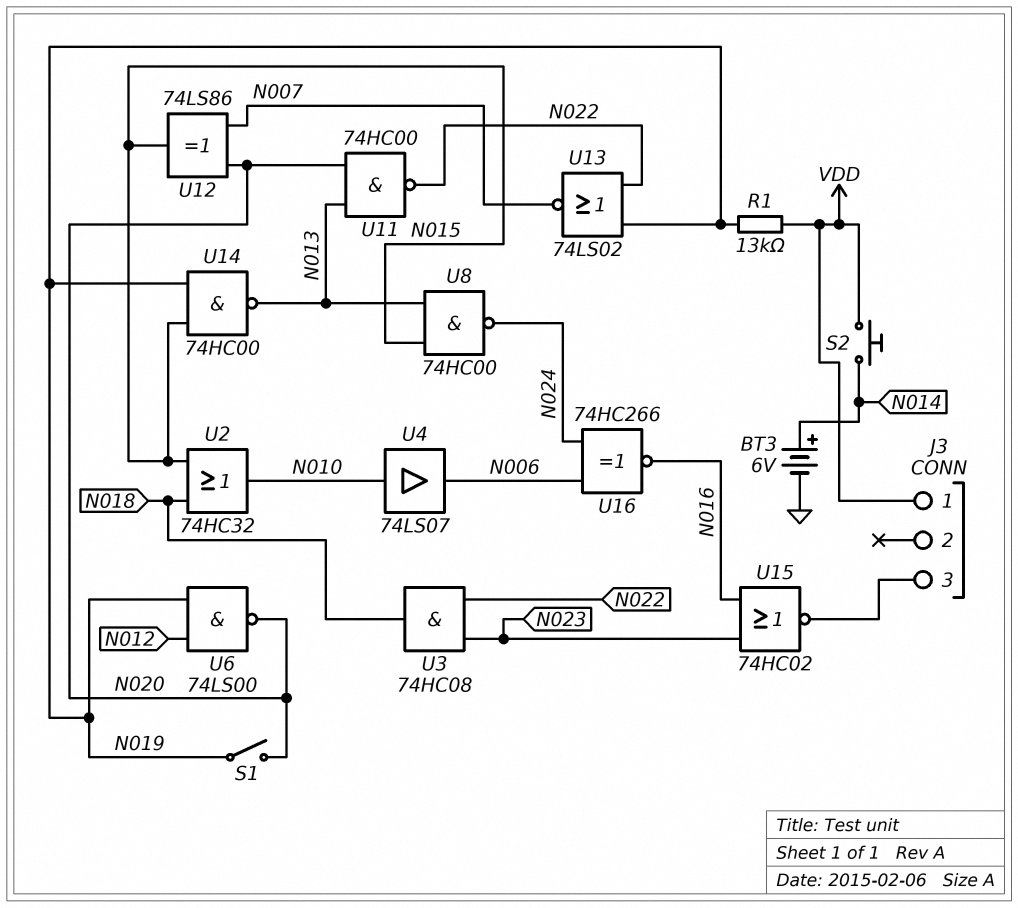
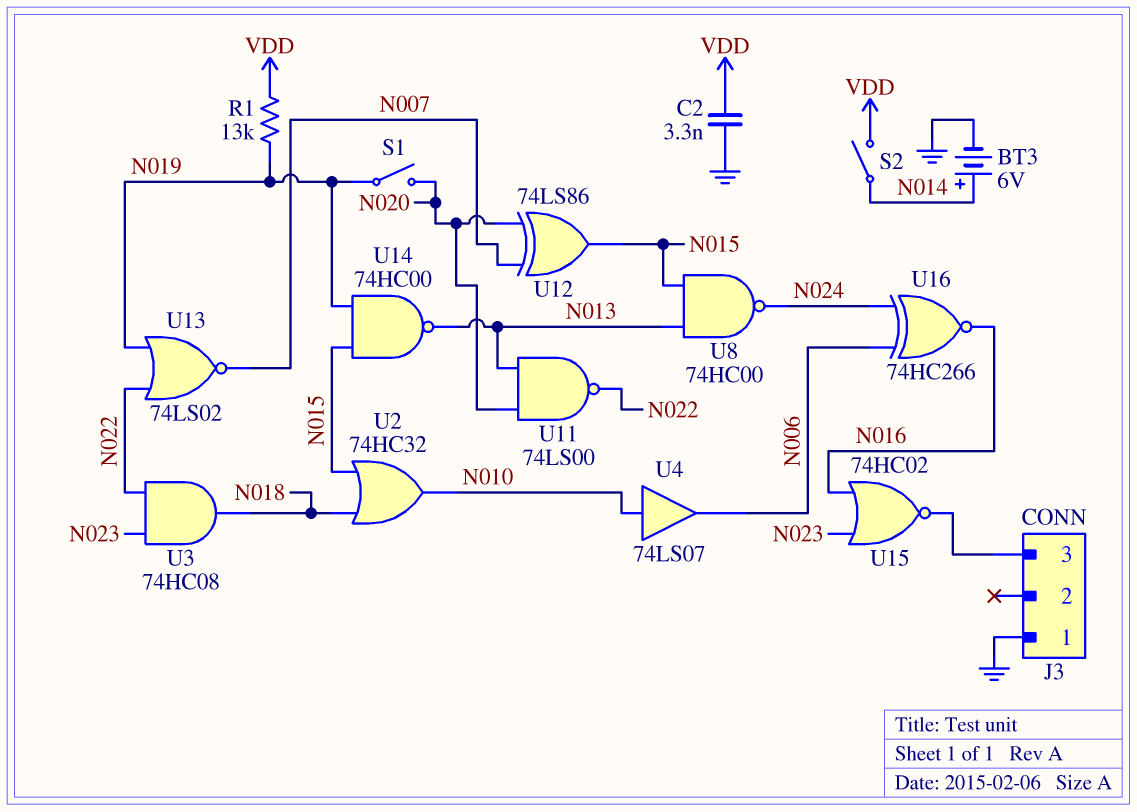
C2: none -> 3.3nF (GND, VDD)
J3 pin 1: VDD -> GND
S2: button (N014, VDD) -> switch (N014, VDD)
U6: NAND 74LS00 (in N012, in N019, out N020) -> none
U11: NAND 74HC00 (in N013, in N020, out N022) -> NAND 74LS00 (in N013, in N020, out N022)

